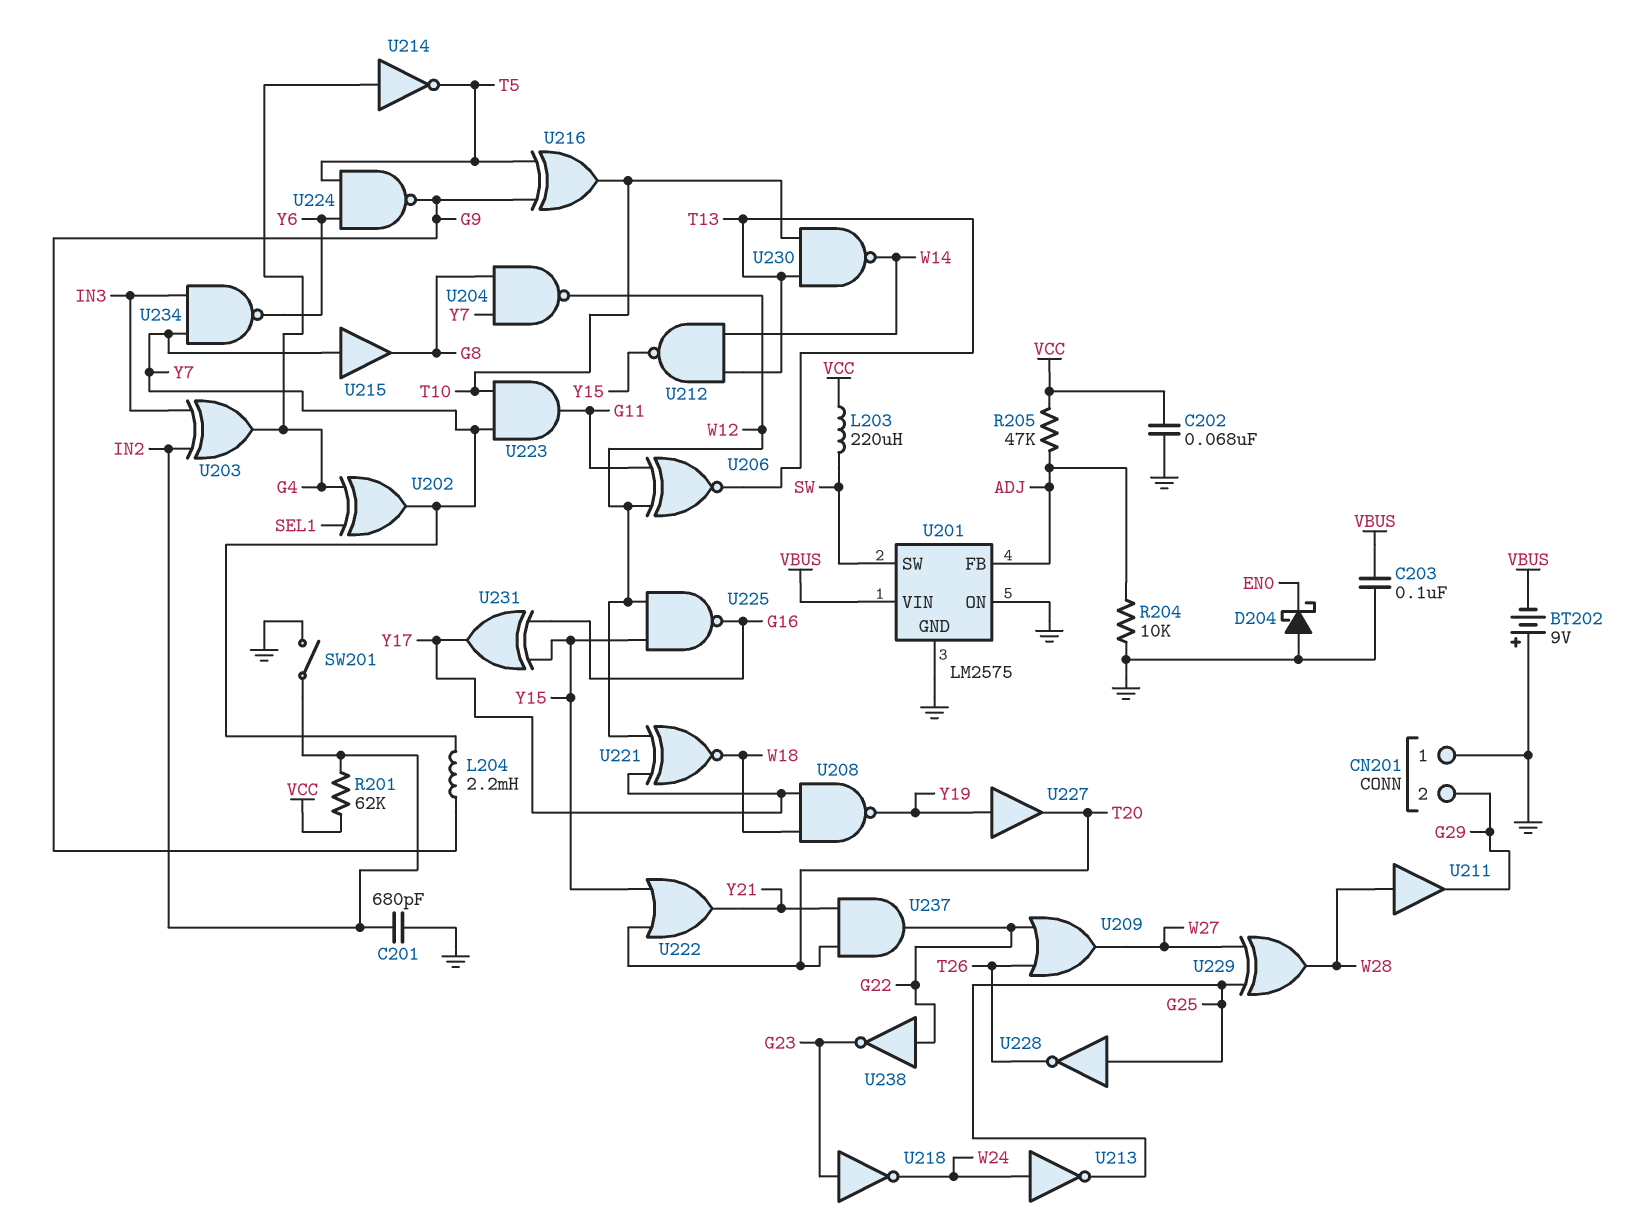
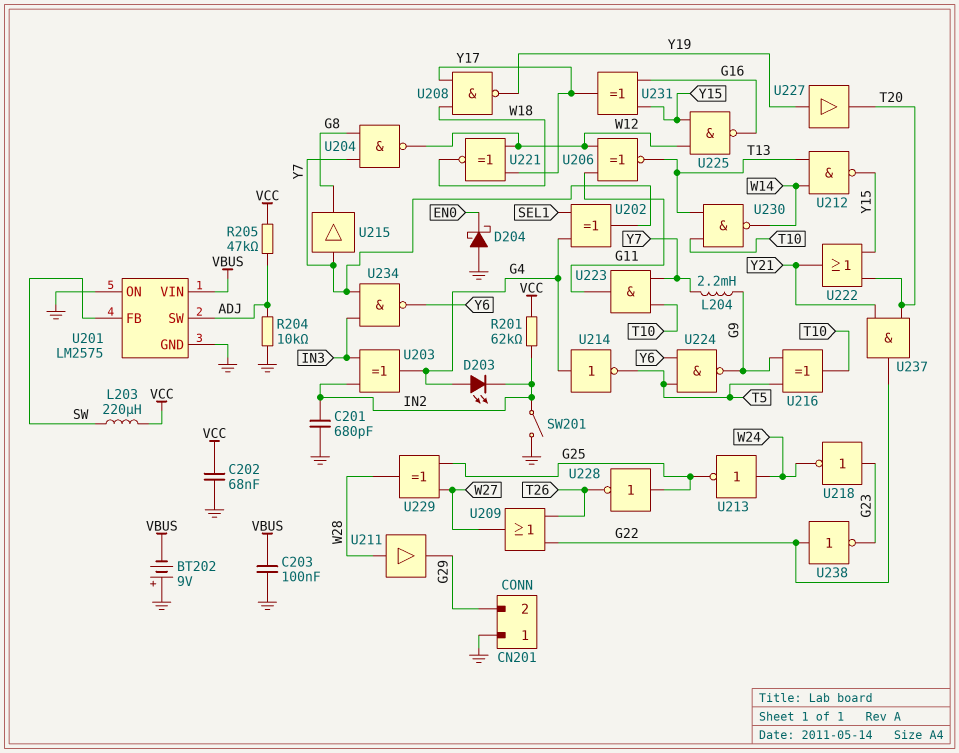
D203: none -> LED (A G4, K IN2)
U201 pin FB: ADJ -> SW
U201 pin SW: SW -> ADJ

